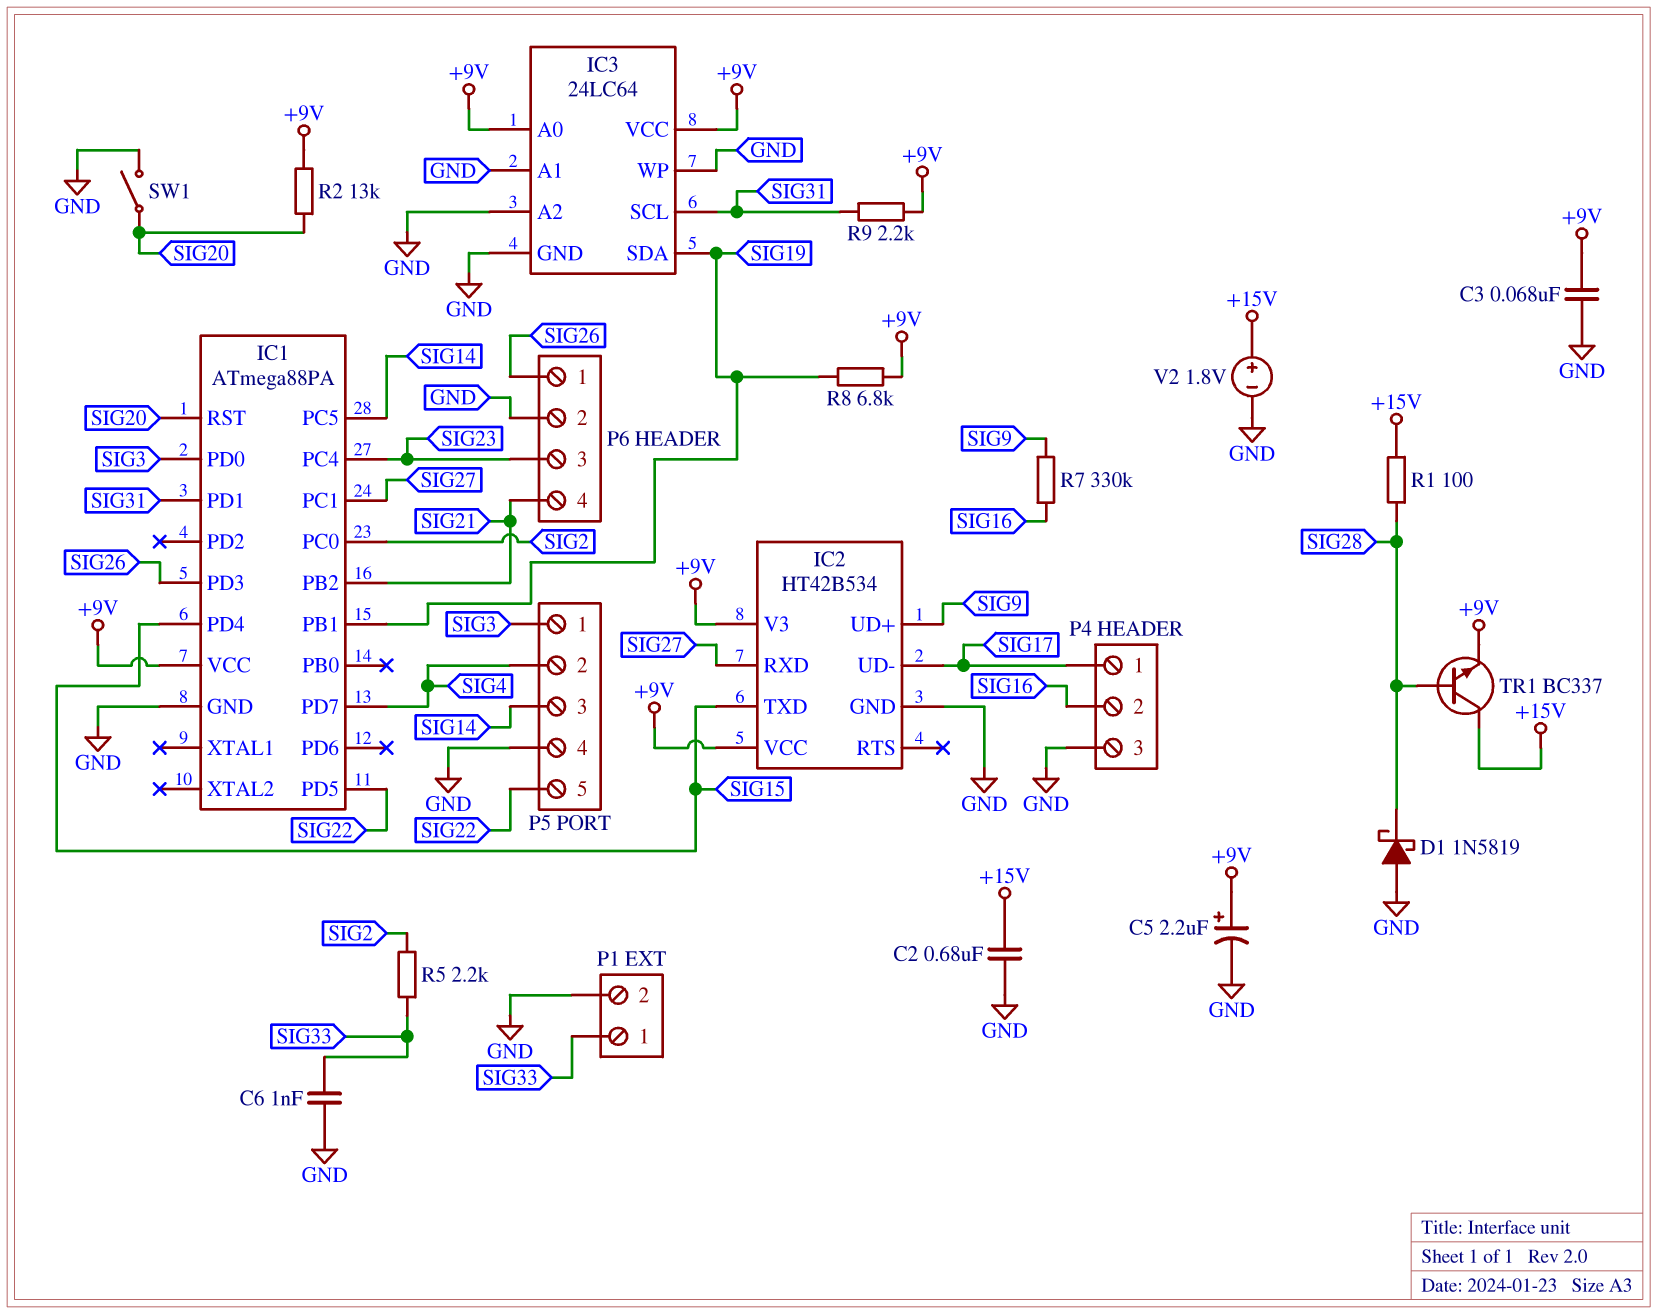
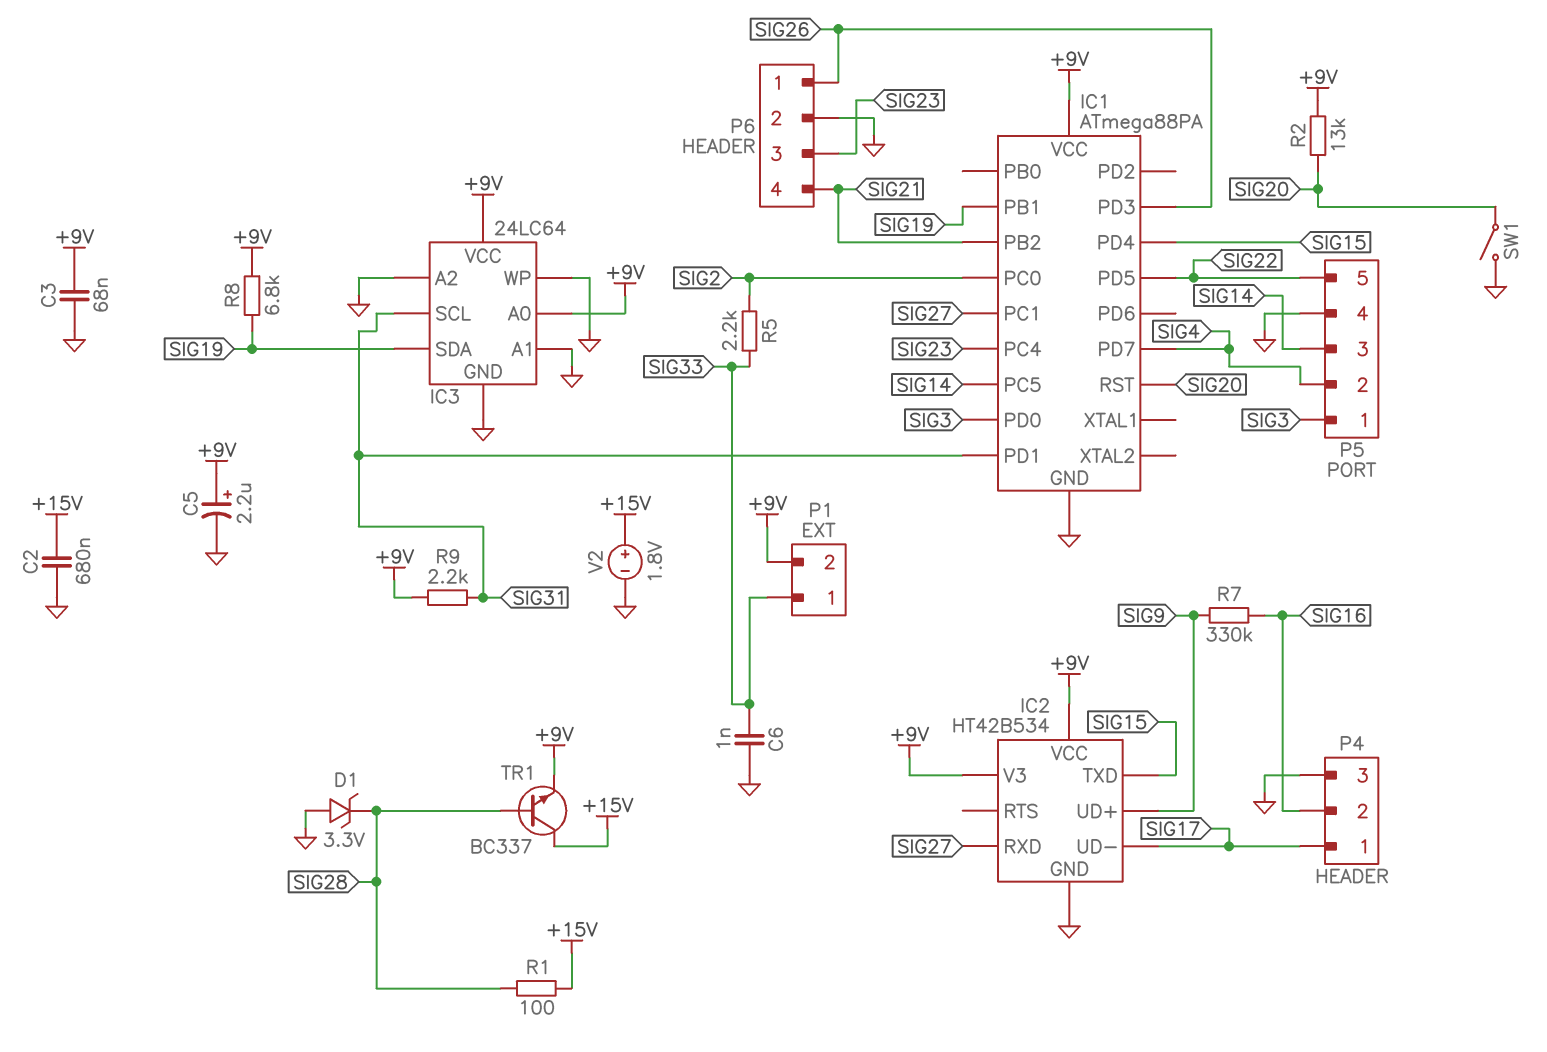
D1: schottky 1N5819 (A GND, K SIG28) -> zener 3.3V (A GND, K SIG28)
P1 pin 2: GND -> +9V

